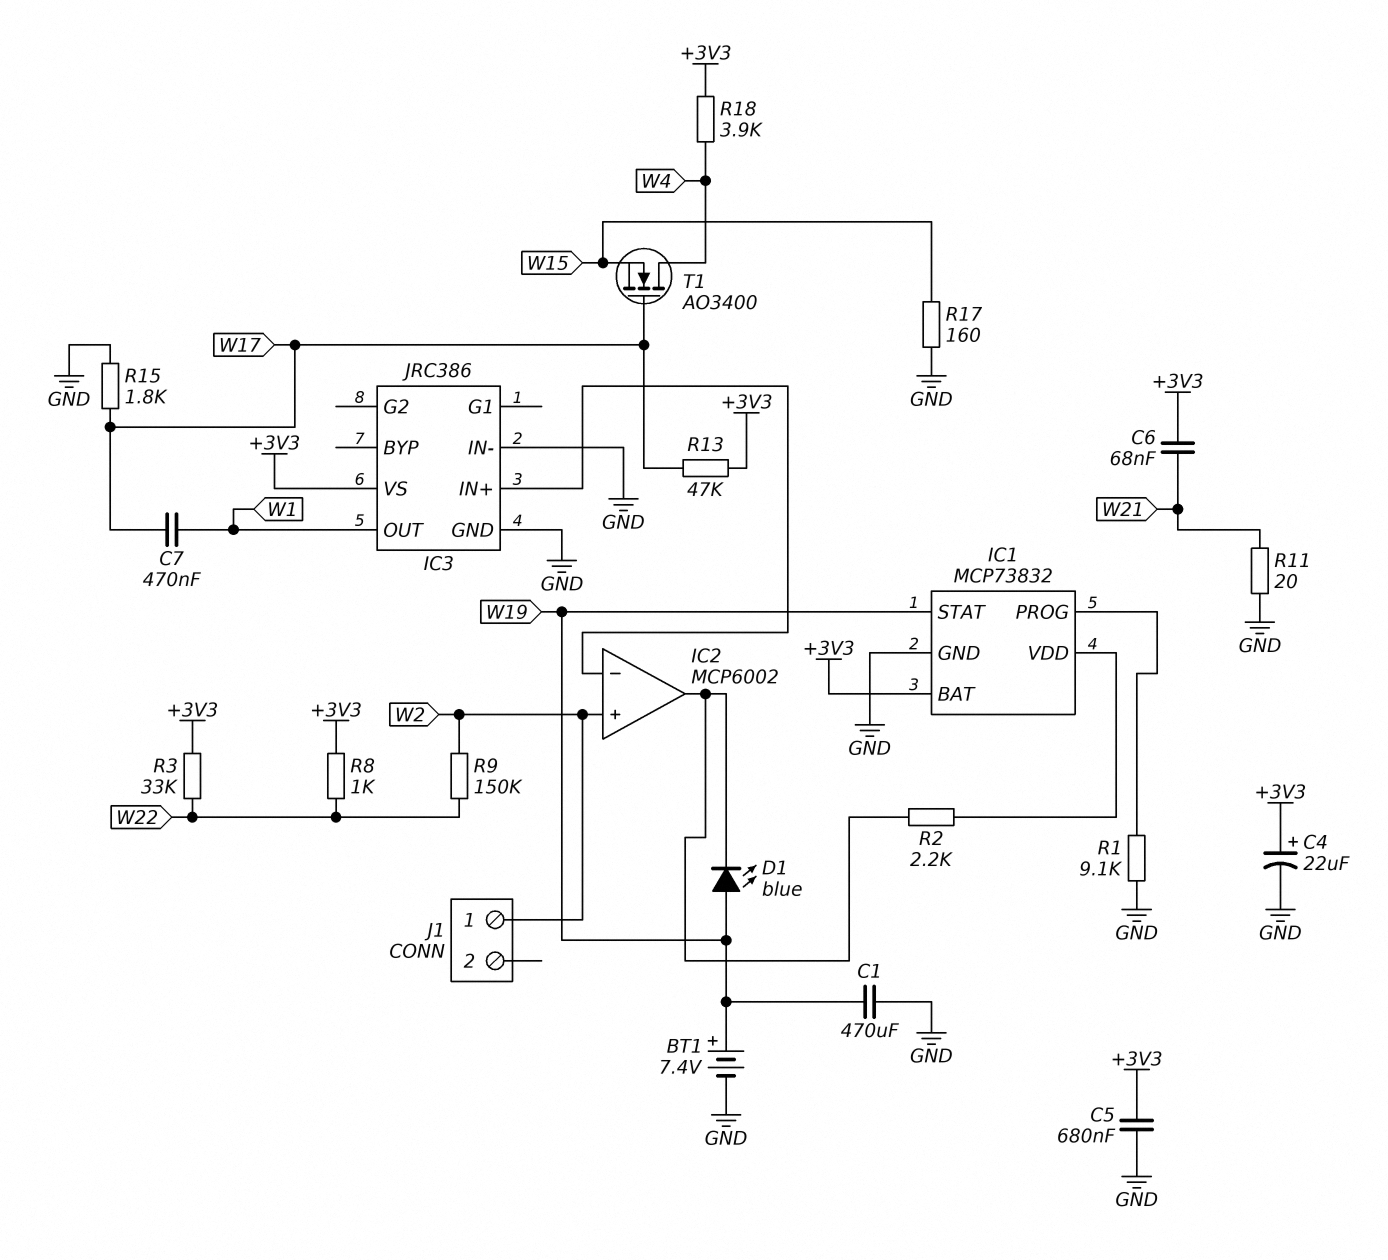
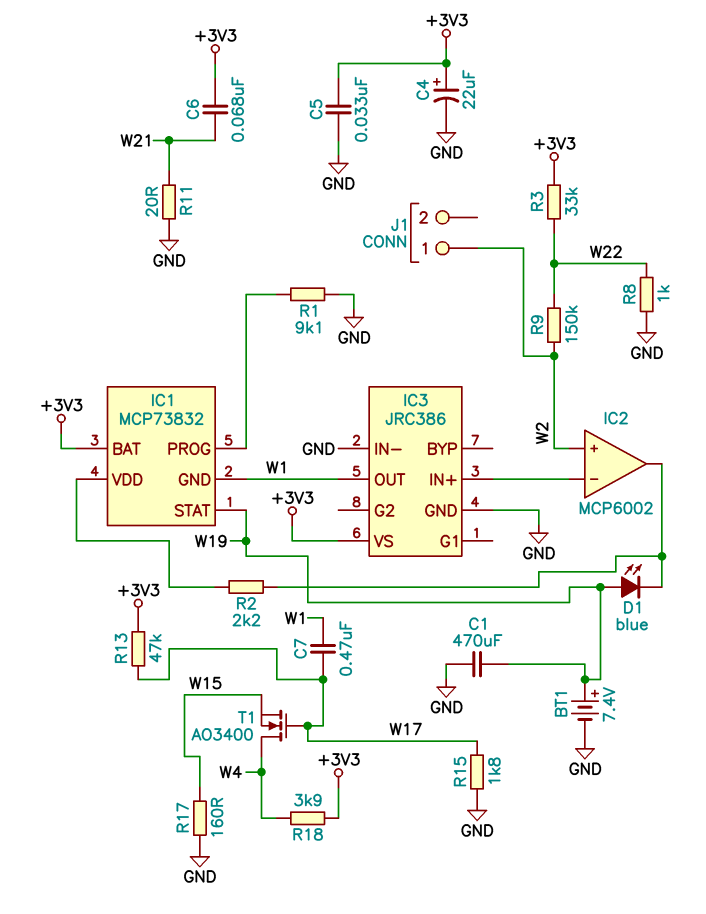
C5: 680nF (+3V3, GND) -> 33nF (+3V3, GND)
IC1 pin GND: GND -> W1
R8: 1k (+3V3, W22) -> 1k (GND, W22)

